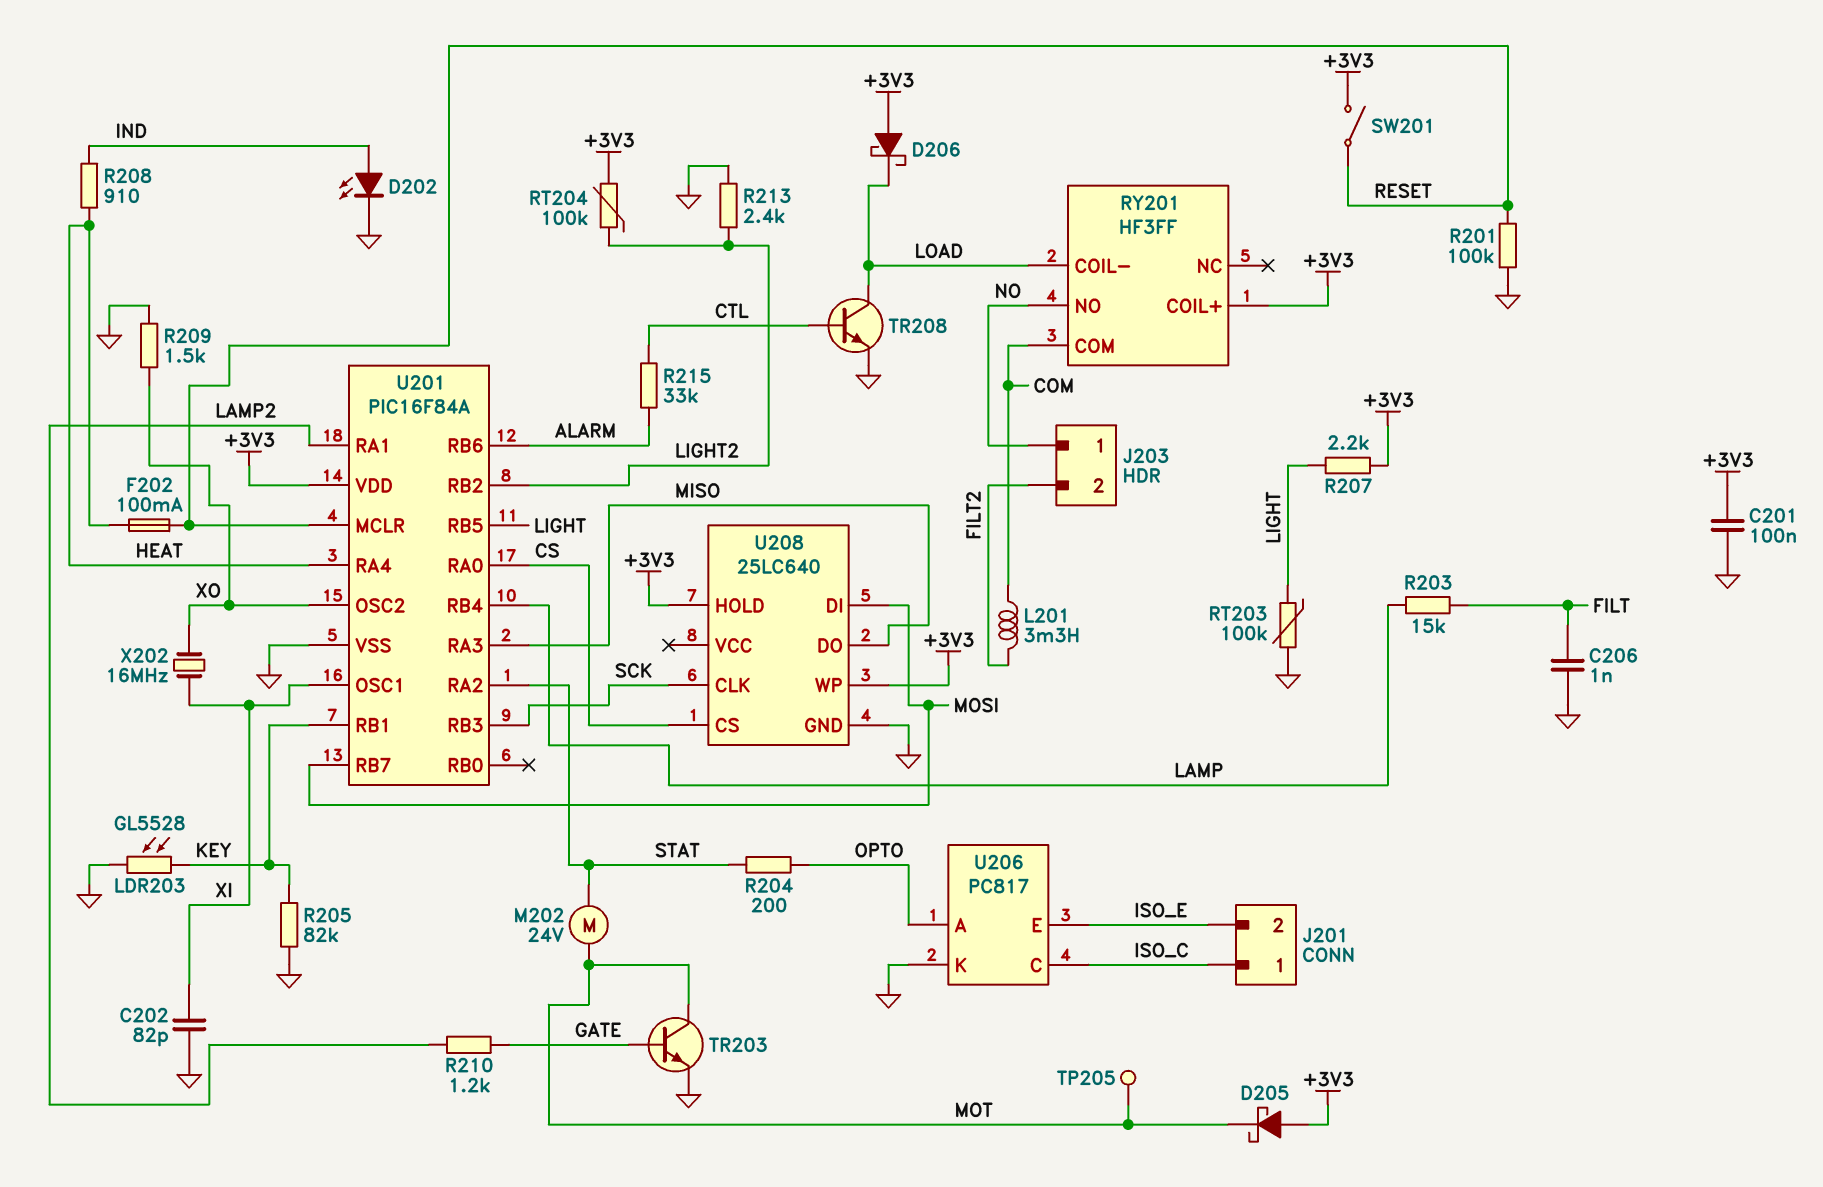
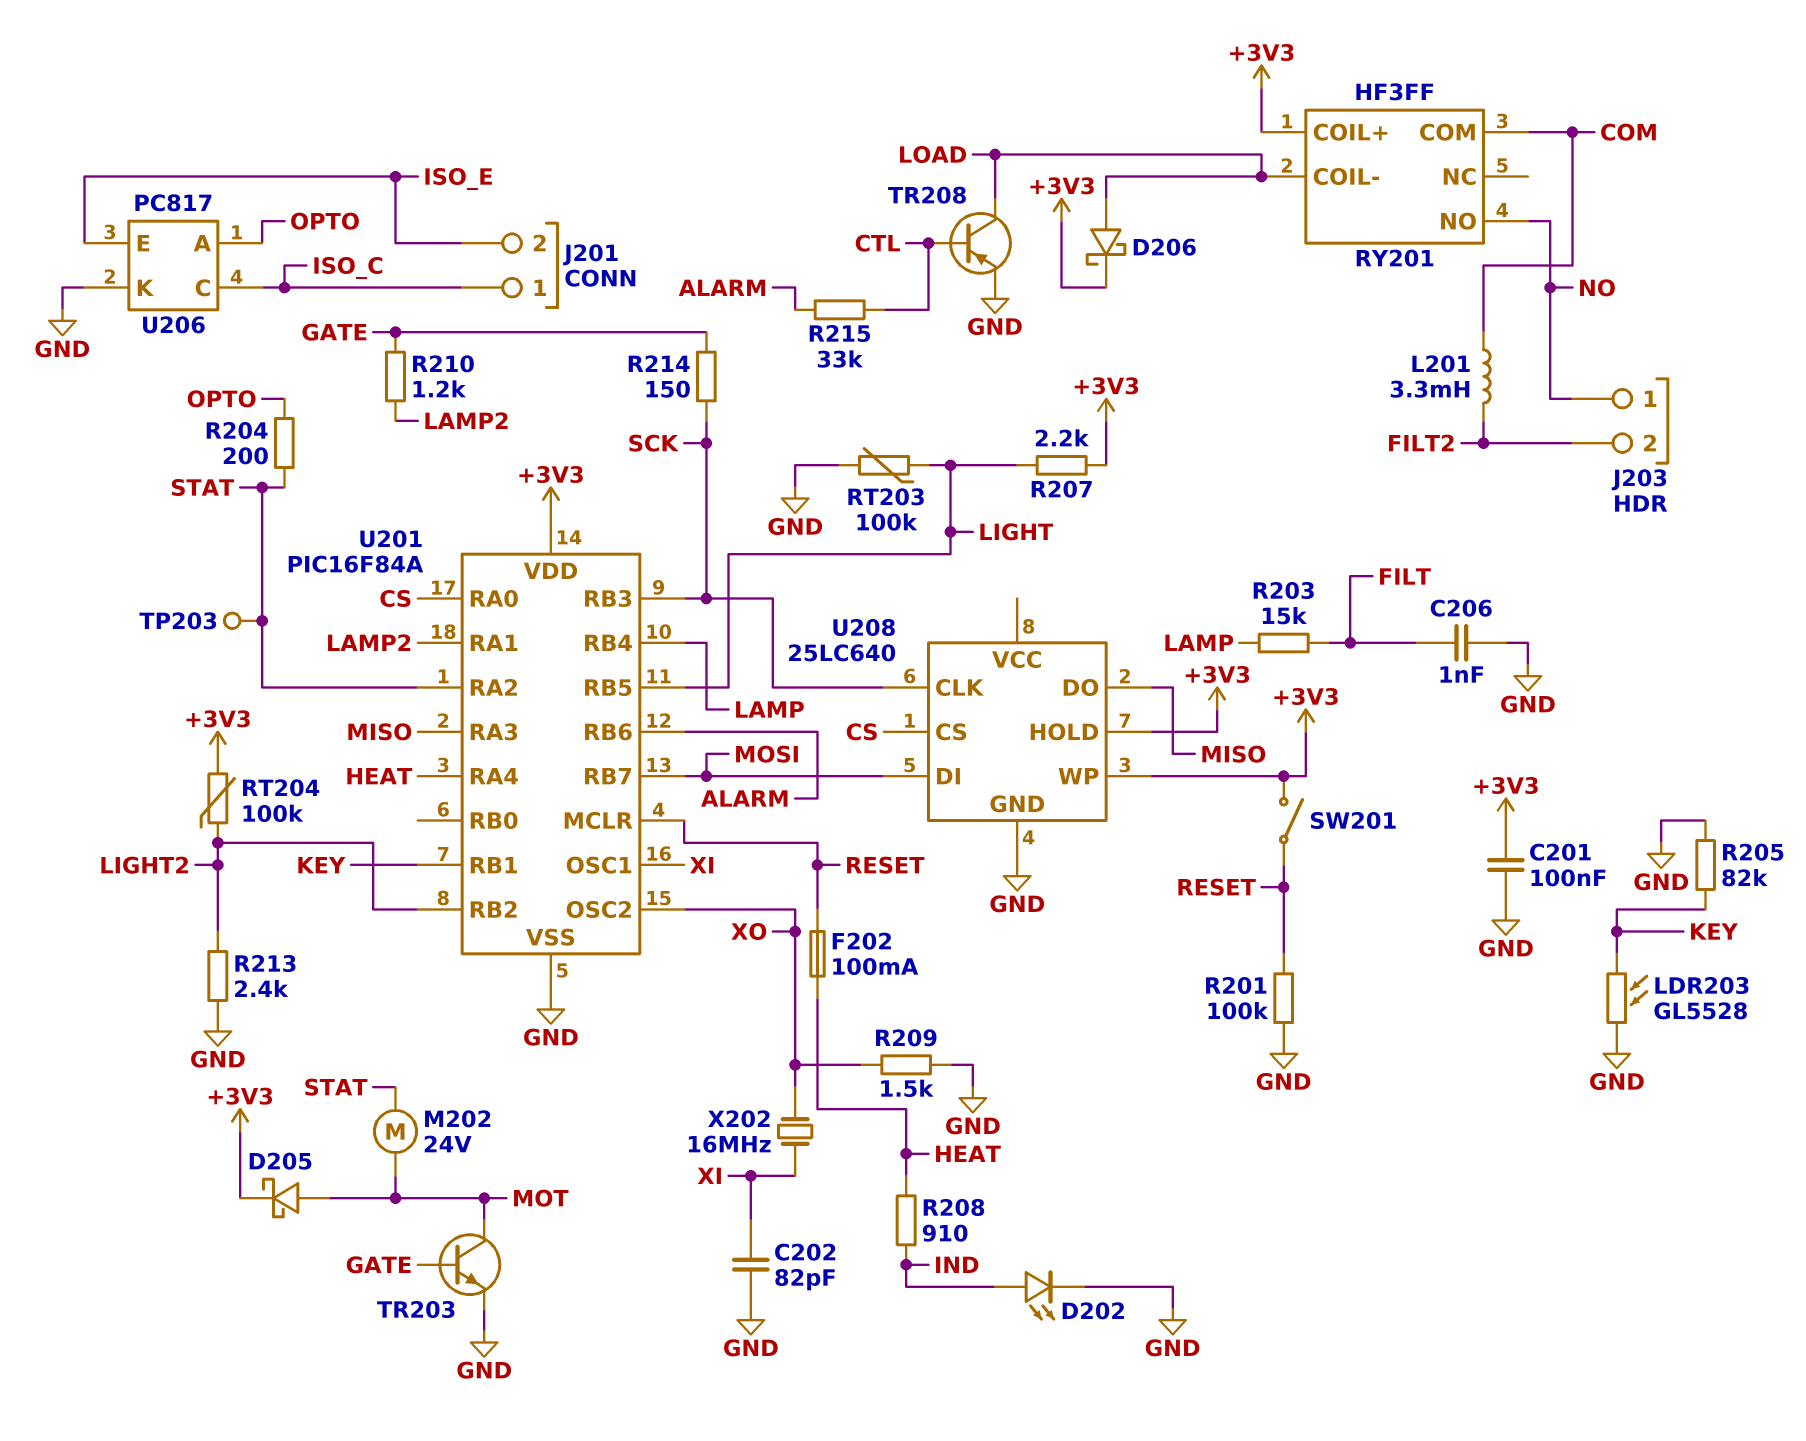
D205: schottky (A +3V3, K MOT) -> schottky (A MOT, K +3V3)
D206: schottky (A +3V3, K LOAD) -> schottky (A LOAD, K +3V3)
R214: none -> 150 (GATE, SCK)
TP203: none -> test point (STAT)
TP205: test point (MOT) -> none
TR208: NPN (B CTL, C LOAD, E GND) -> PNP (B CTL, C LOAD, E GND)

